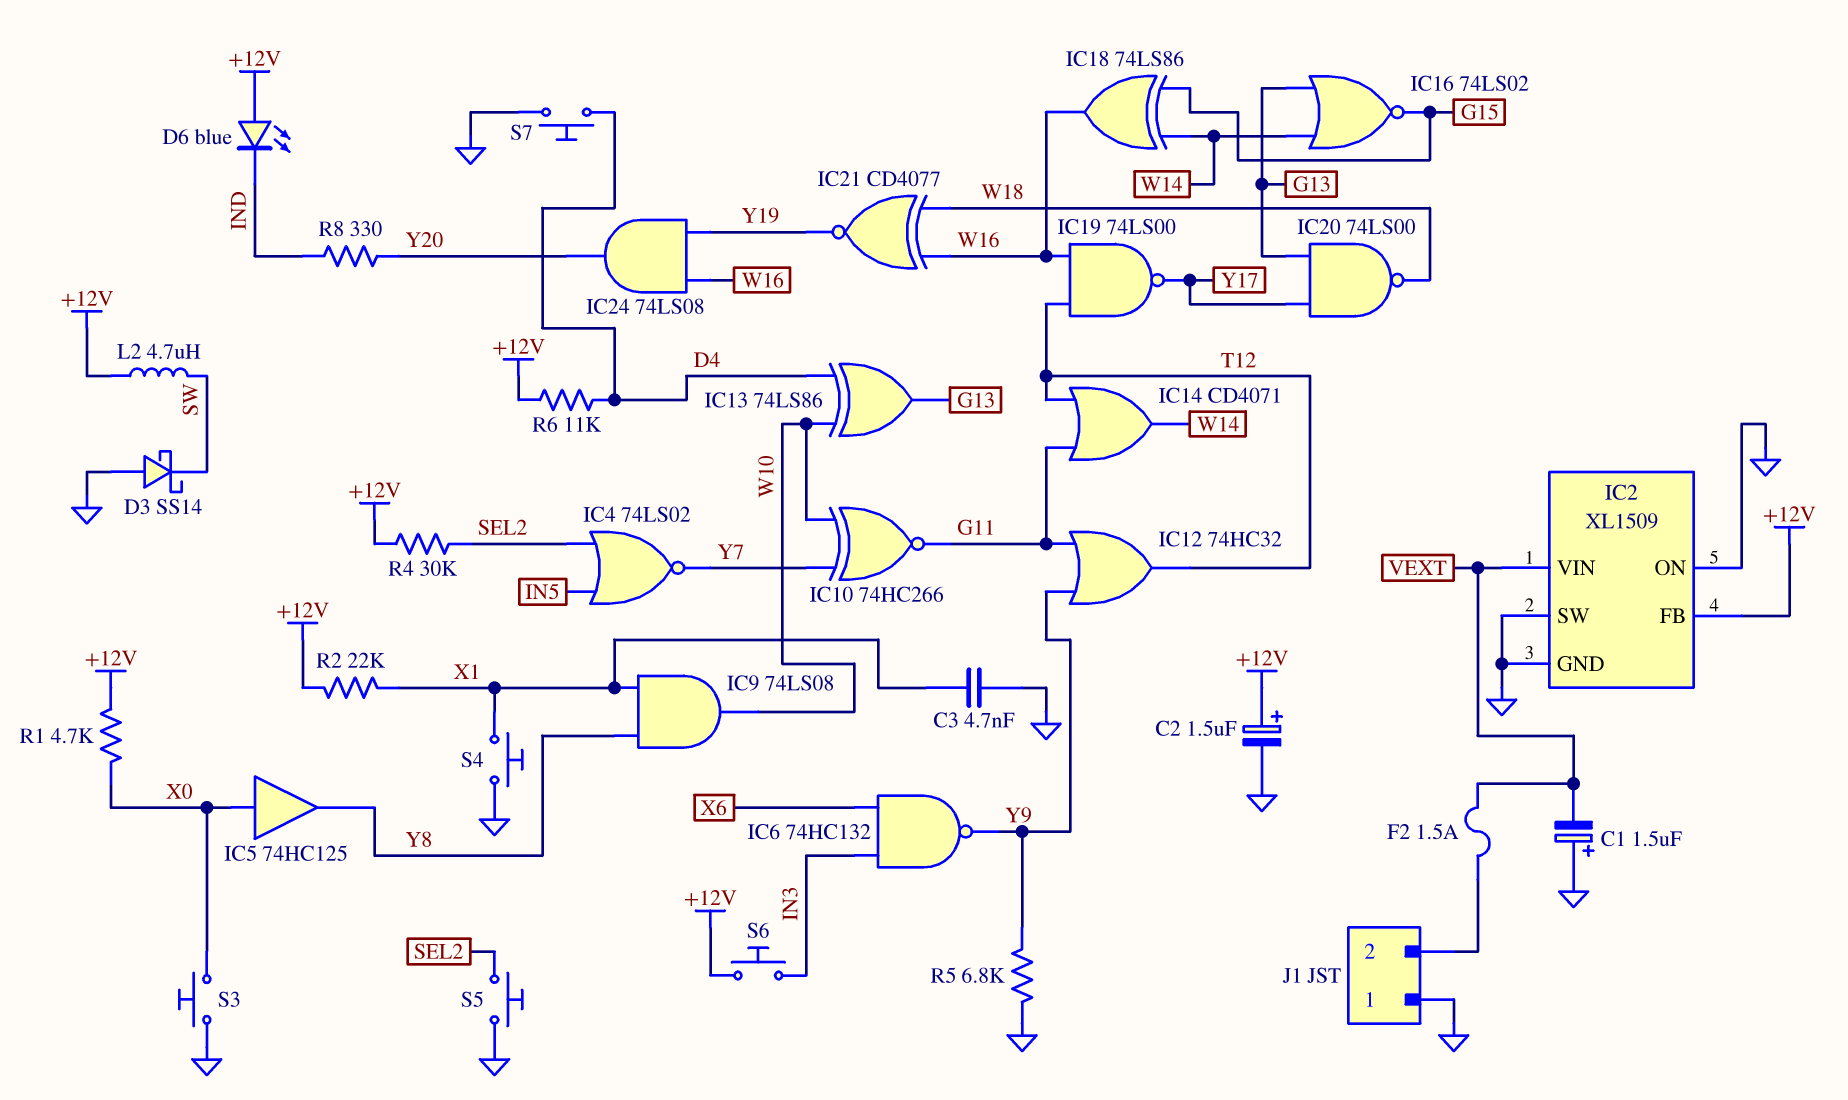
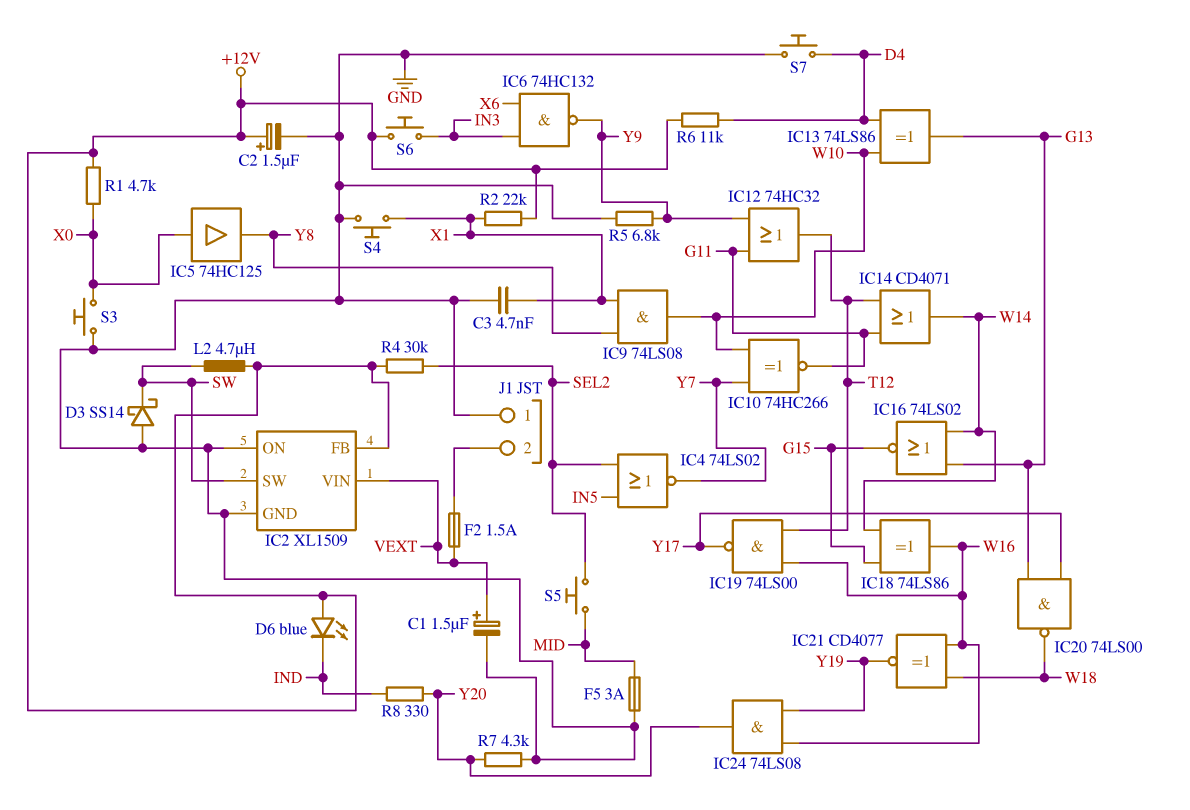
C1: 1.5uF (plus GND, minus VEXT) -> 1.5uF (plus VEXT, minus GND)
F5: none -> 3A (GND, MID)
IC2 pin SW: GND -> SW
R7: none -> 4.3k (GND, Y20)
S5: button (GND, SEL2) -> button (MID, SEL2)

